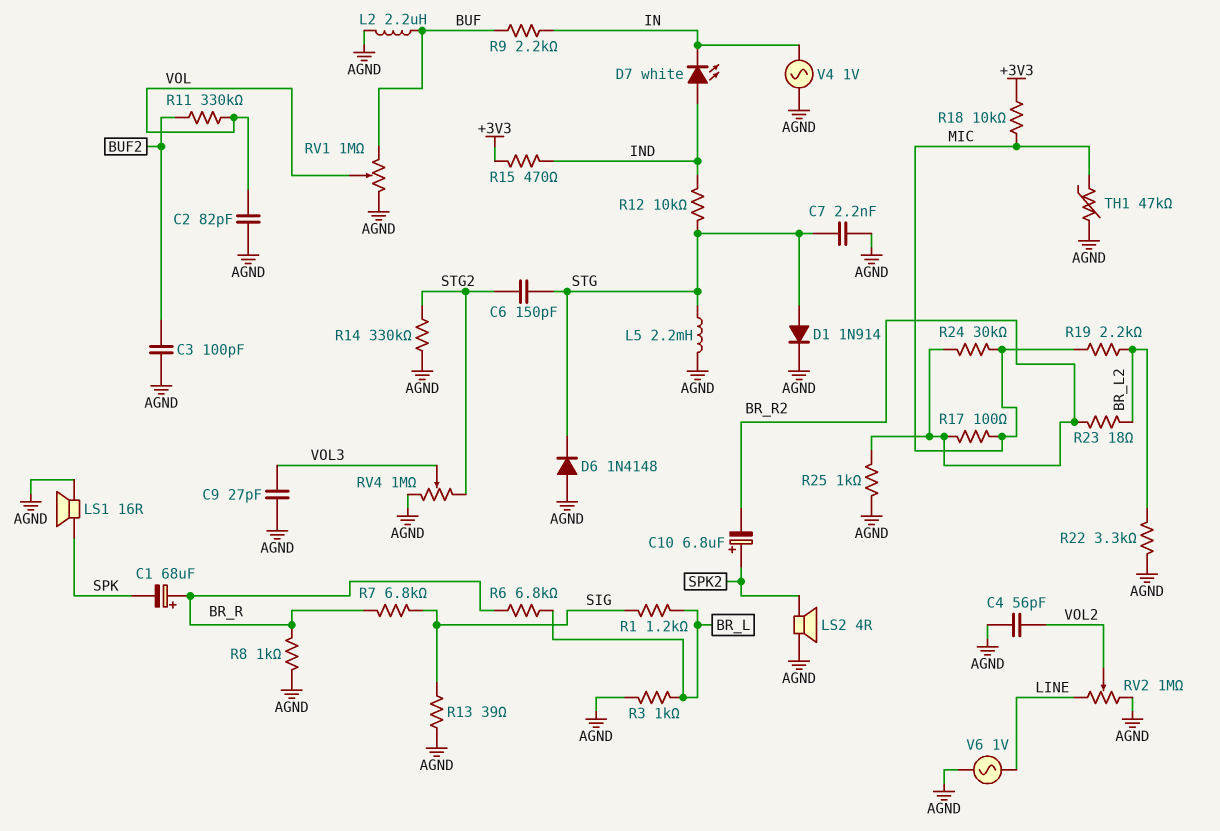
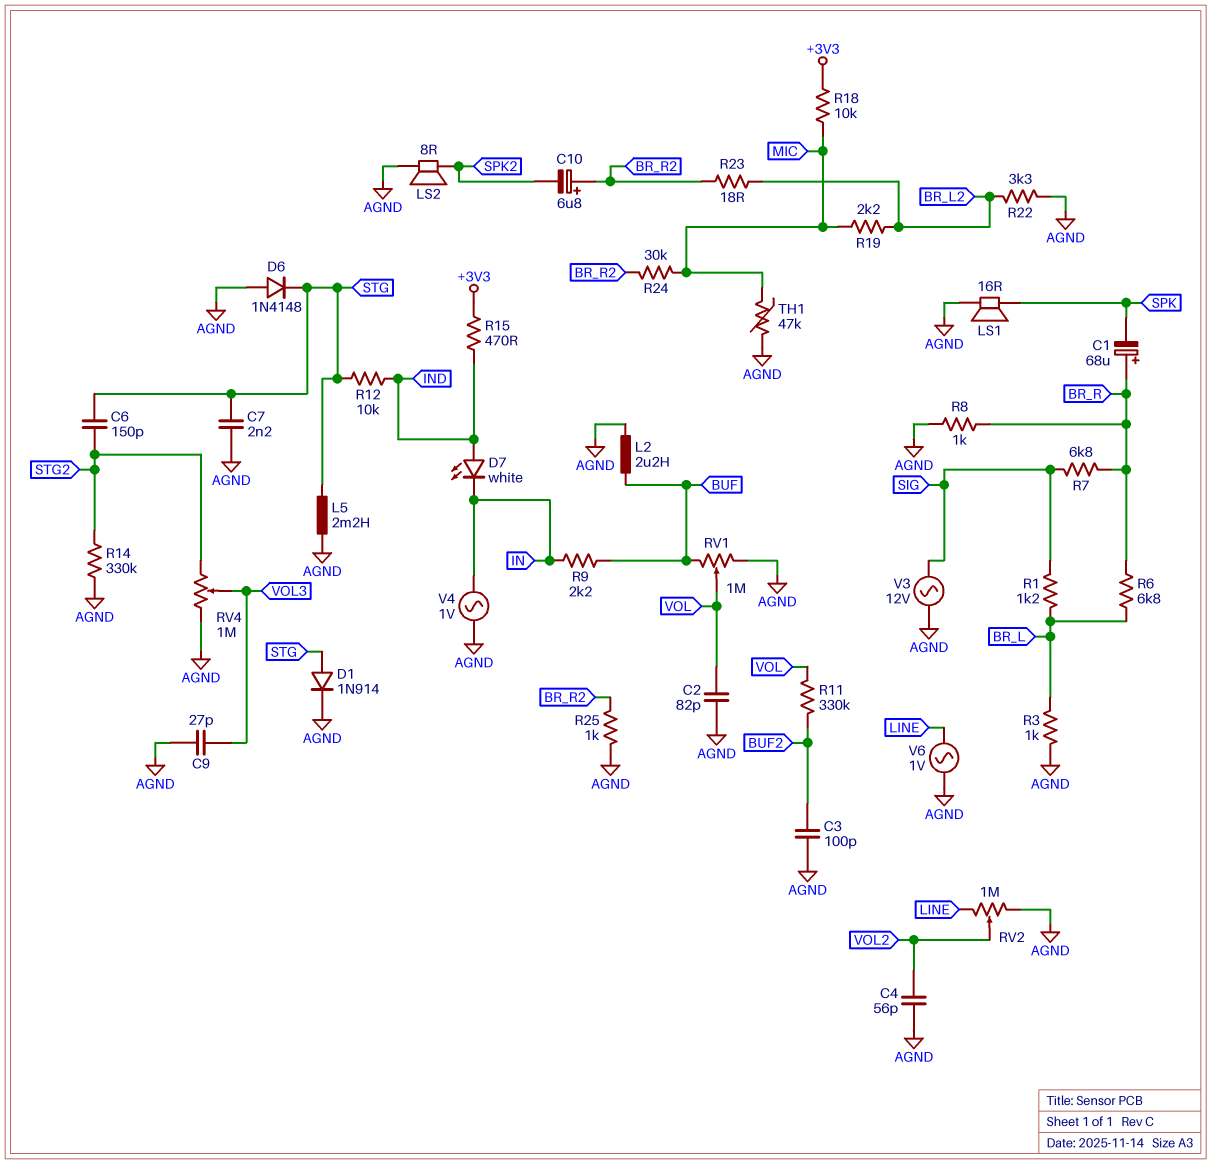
C10: 6.8uF (plus SPK2, minus BR_R2) -> 6.8uF (plus BR_R2, minus SPK2)
LS2: speaker 4R (AGND, SPK2) -> speaker 8R (AGND, SPK2)
R13: 39 (AGND, SIG) -> none
R17: 100 (BR_R2, MIC) -> none
V3: none -> AC 12V (AGND, SIG)

